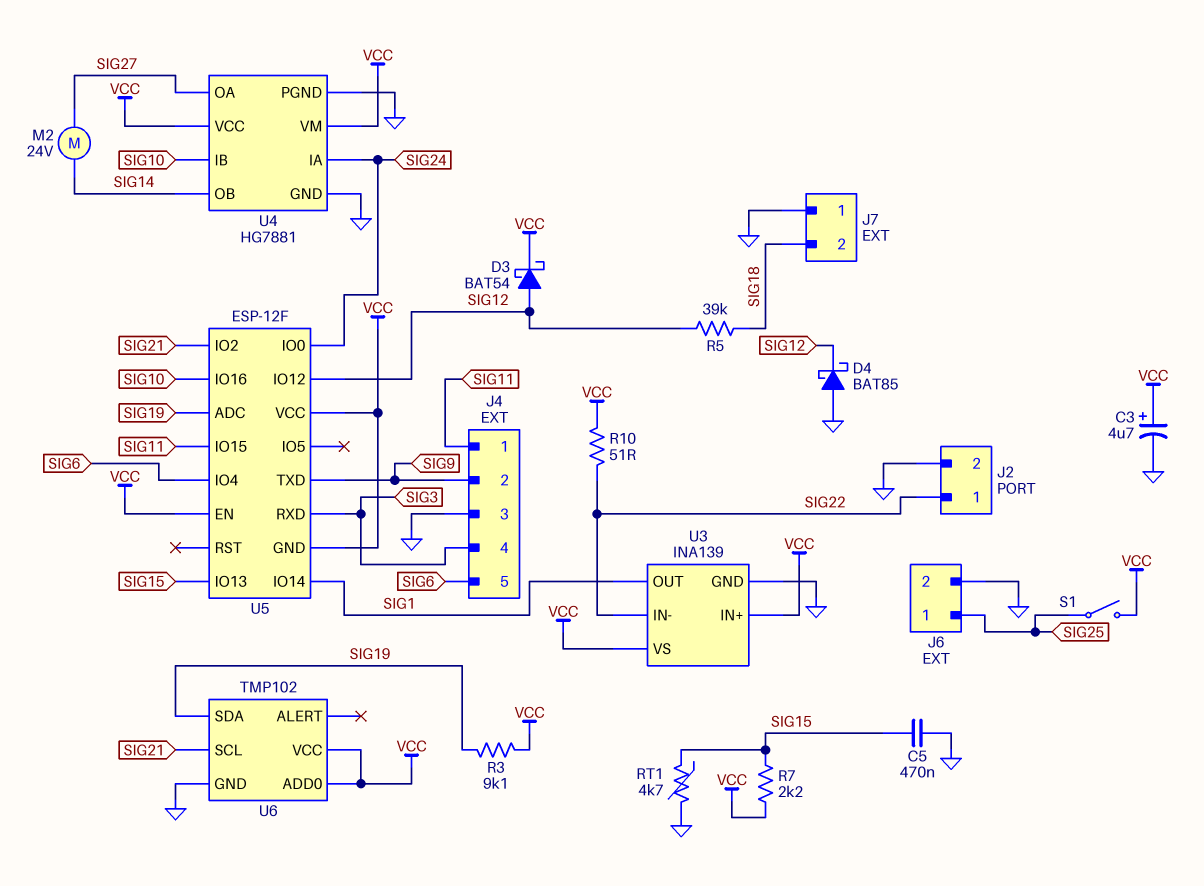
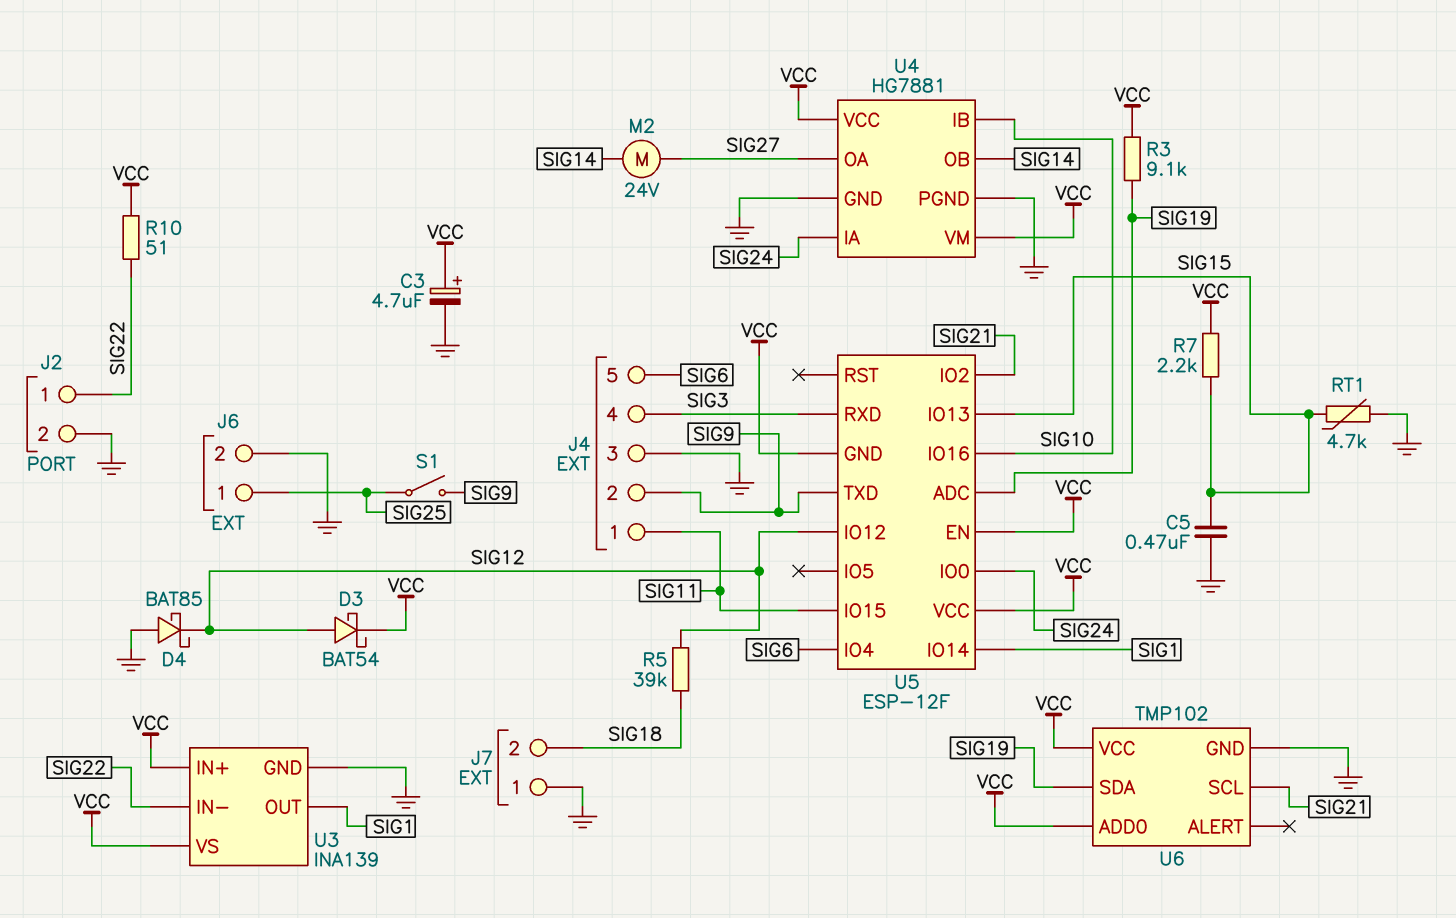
S1: switch (SIG25, VCC) -> switch (SIG9, SIG25)

